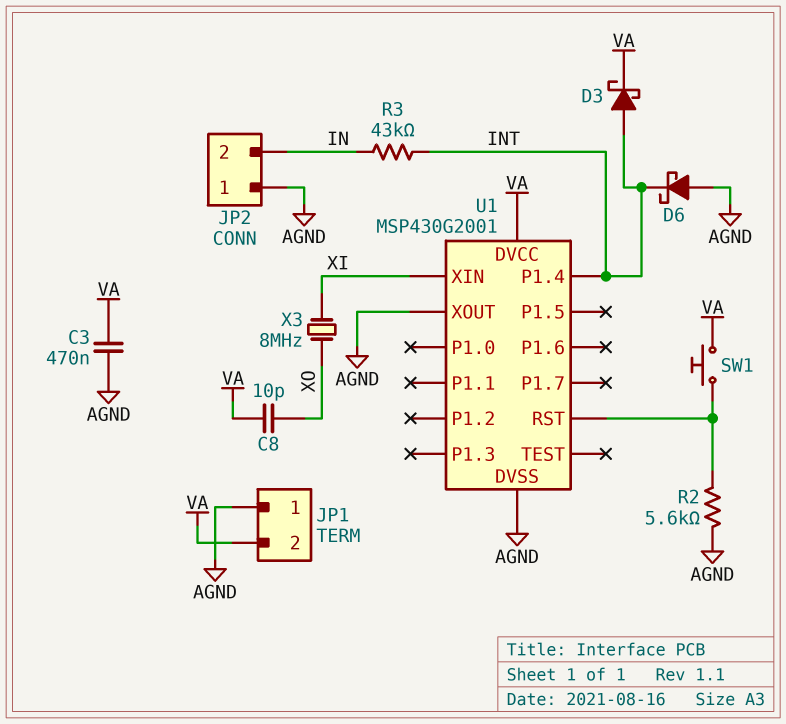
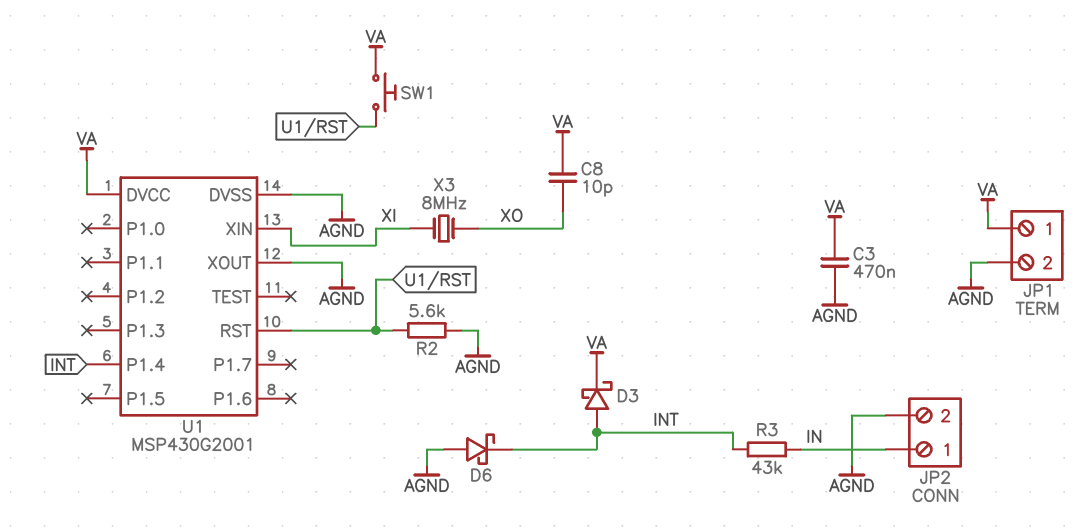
JP1 pin 1: AGND -> VA
JP1 pin 2: VA -> AGND
JP2 pin 1: AGND -> IN
JP2 pin 2: IN -> AGND

